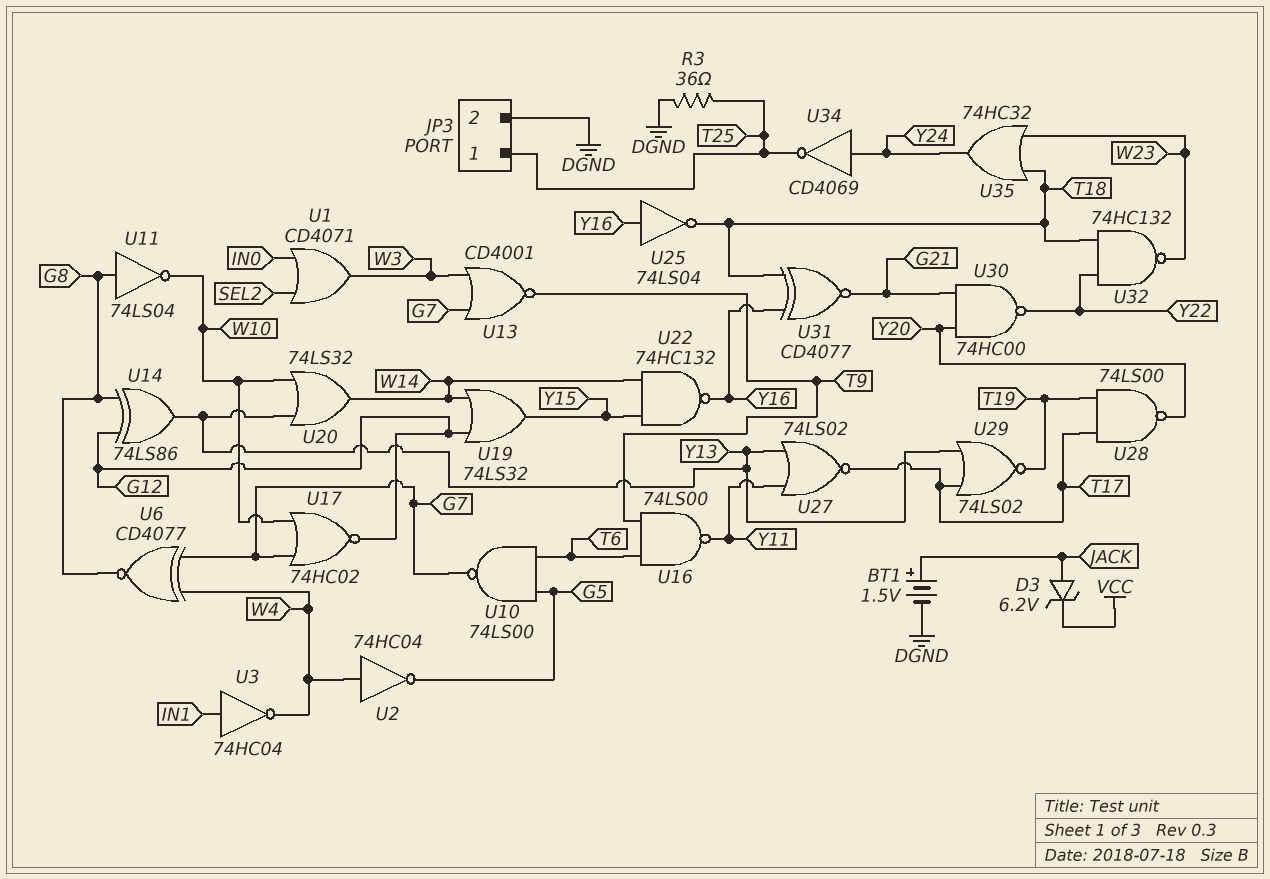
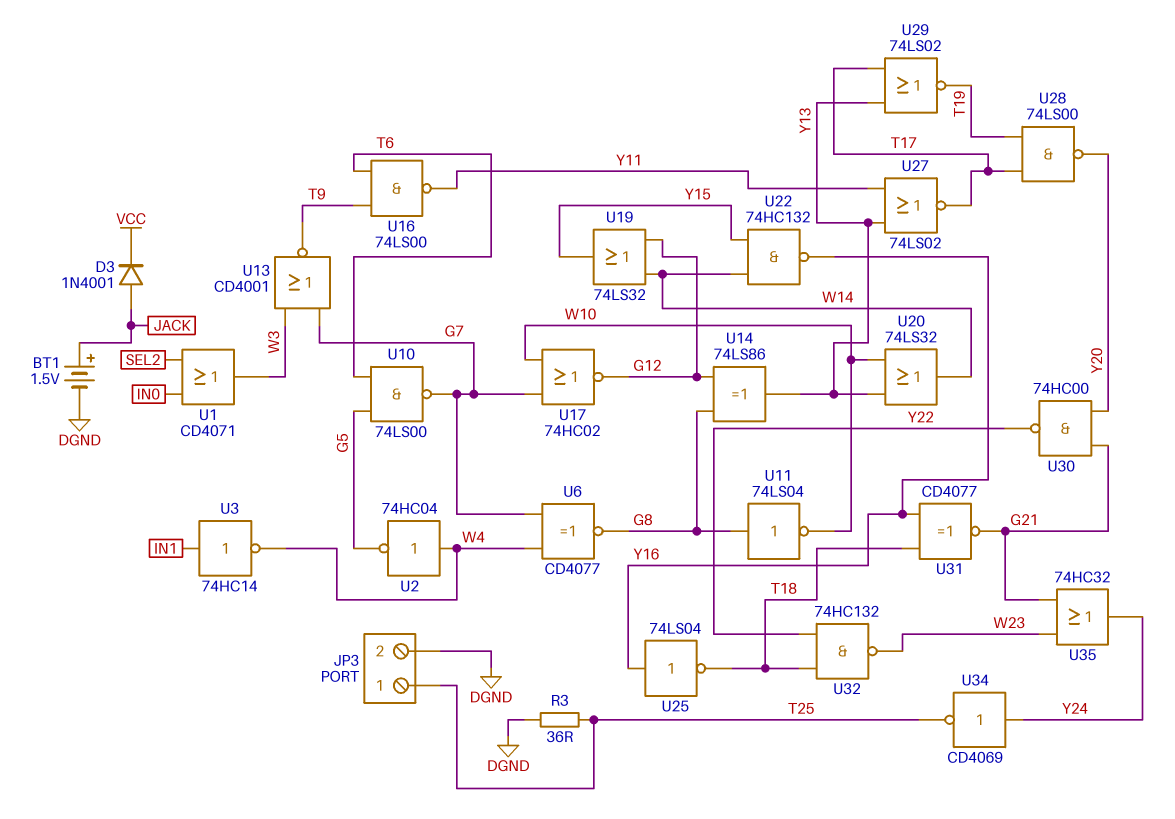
D3: zener 6.2V (A JACK, K VCC) -> diode 1N4001 (A JACK, K VCC)
U3: NOT 74HC04 (in IN1, out W4) -> NOT 74HC14 (in IN1, out W4)
U35: OR 74HC32 (in T18, in W23, out Y24) -> OR 74HC32 (in G21, in W23, out Y24)

